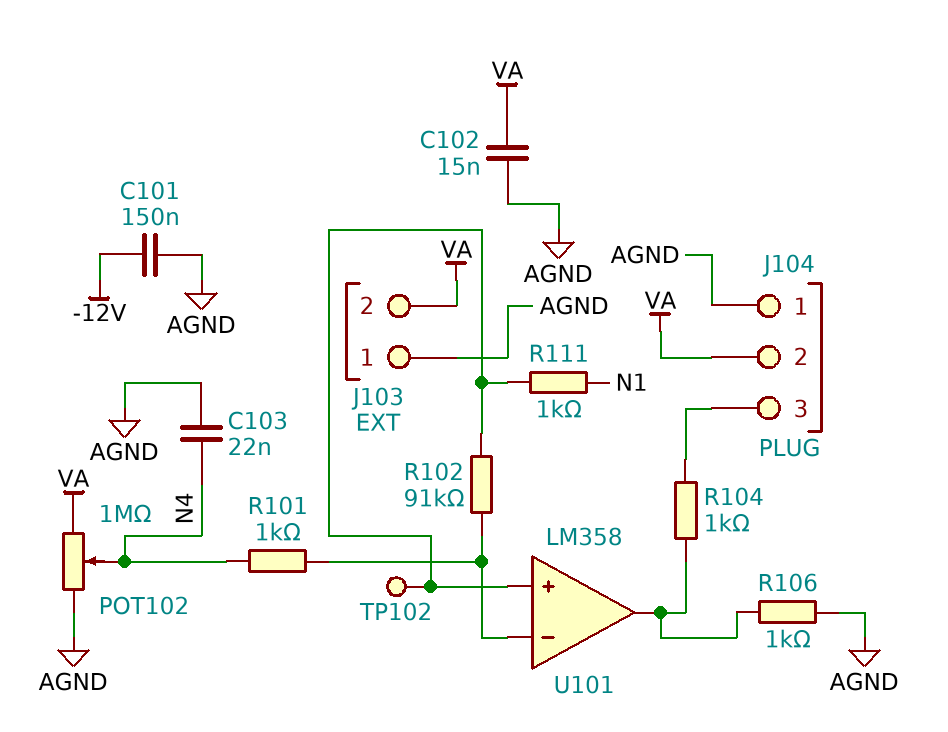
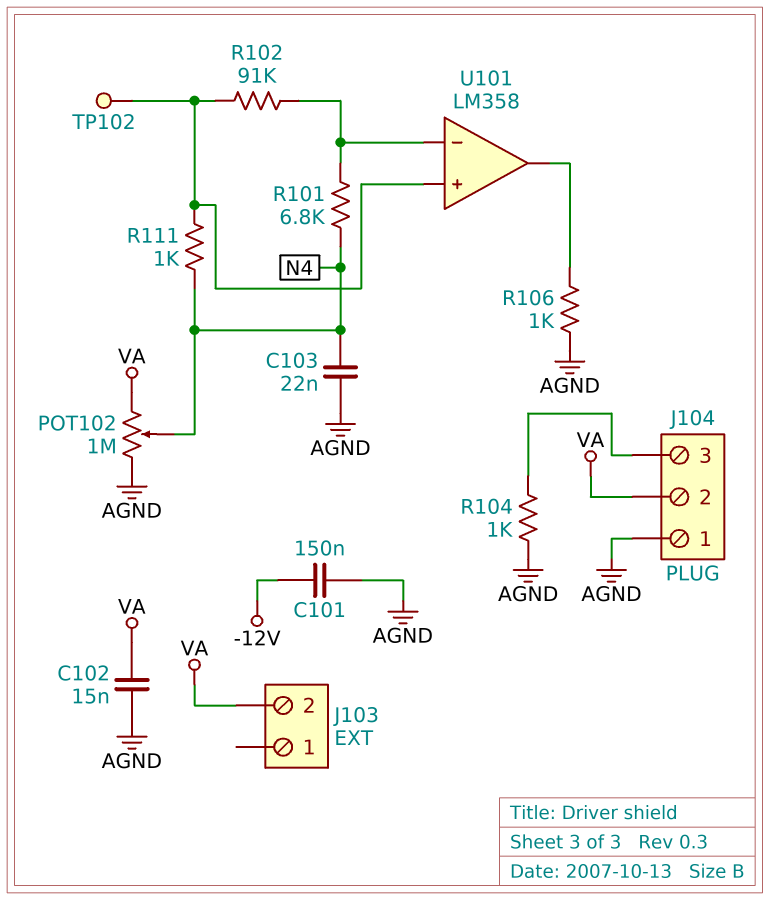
J103 pin 1: AGND -> none
R101: 1k (N4, U101/in-) -> 6.8k (N4, U101/in-)
R104: 1k (J104/3, U101/out) -> 1k (AGND, J104/3)
R111: 1k (N1, U101/in+) -> 1k (N4, U101/in+)

